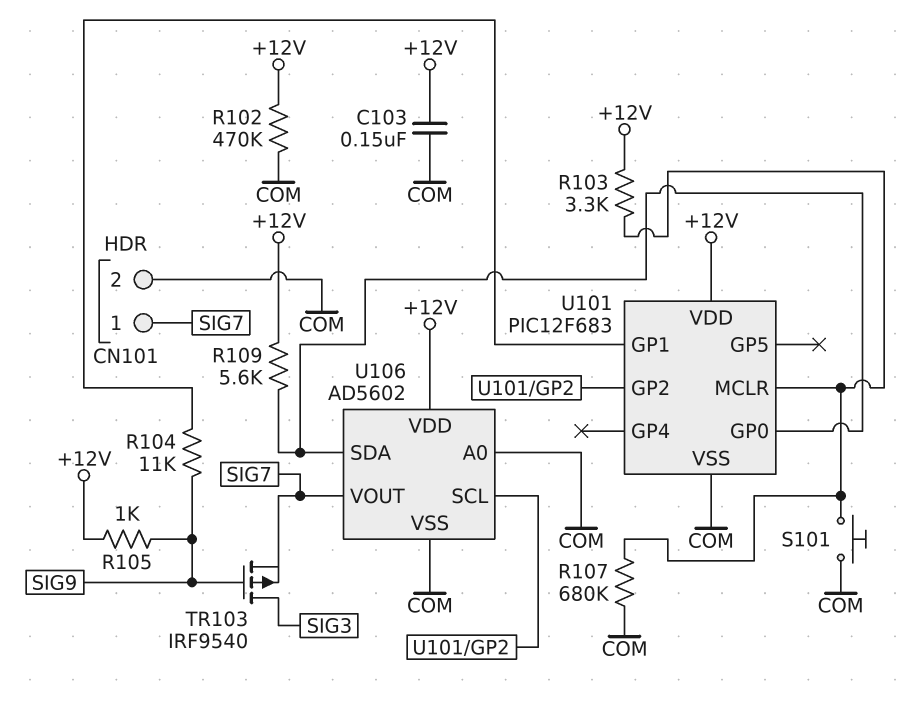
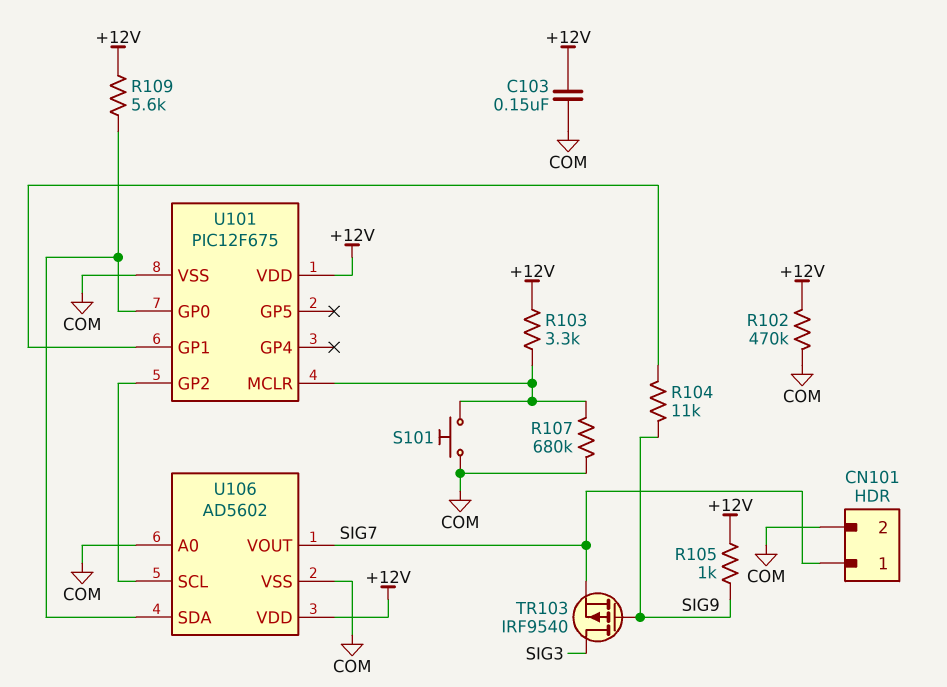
U101: PIC12F683 -> PIC12F675

